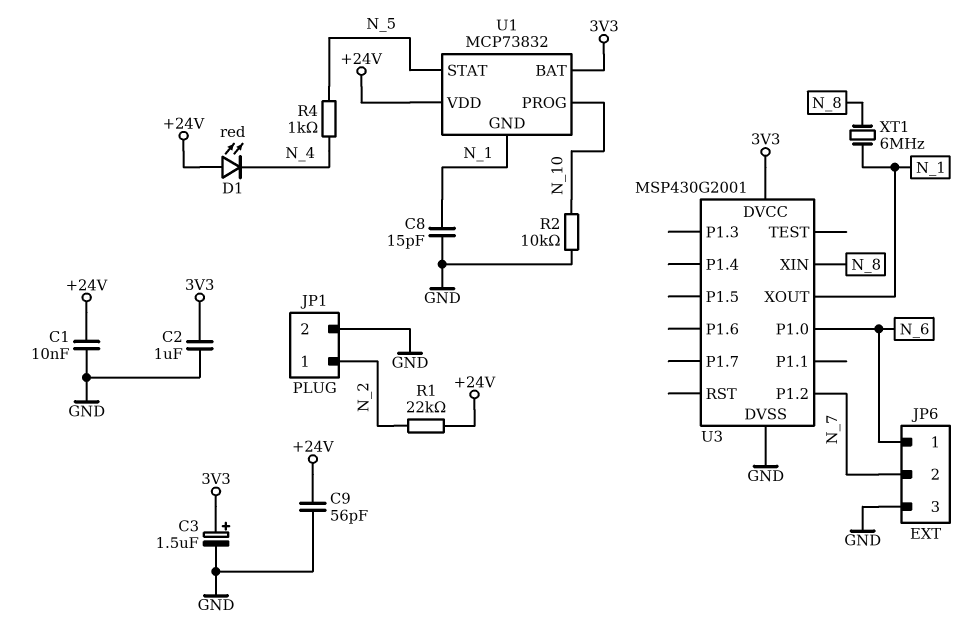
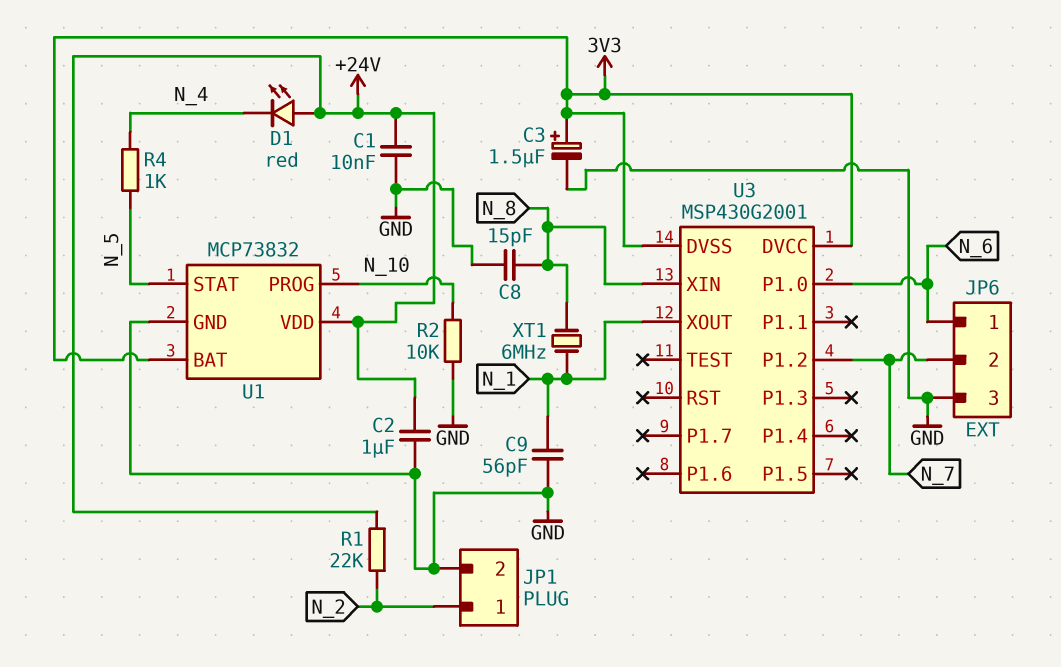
C2: 1uF (3V3, GND) -> 1uF (+24V, GND)
C8: 15pF (GND, N_1) -> 15pF (GND, N_8)
C9: 56pF (+24V, GND) -> 56pF (GND, N_1)
U1 pin GND: N_1 -> GND
U3 pin DVSS: GND -> 3V3

